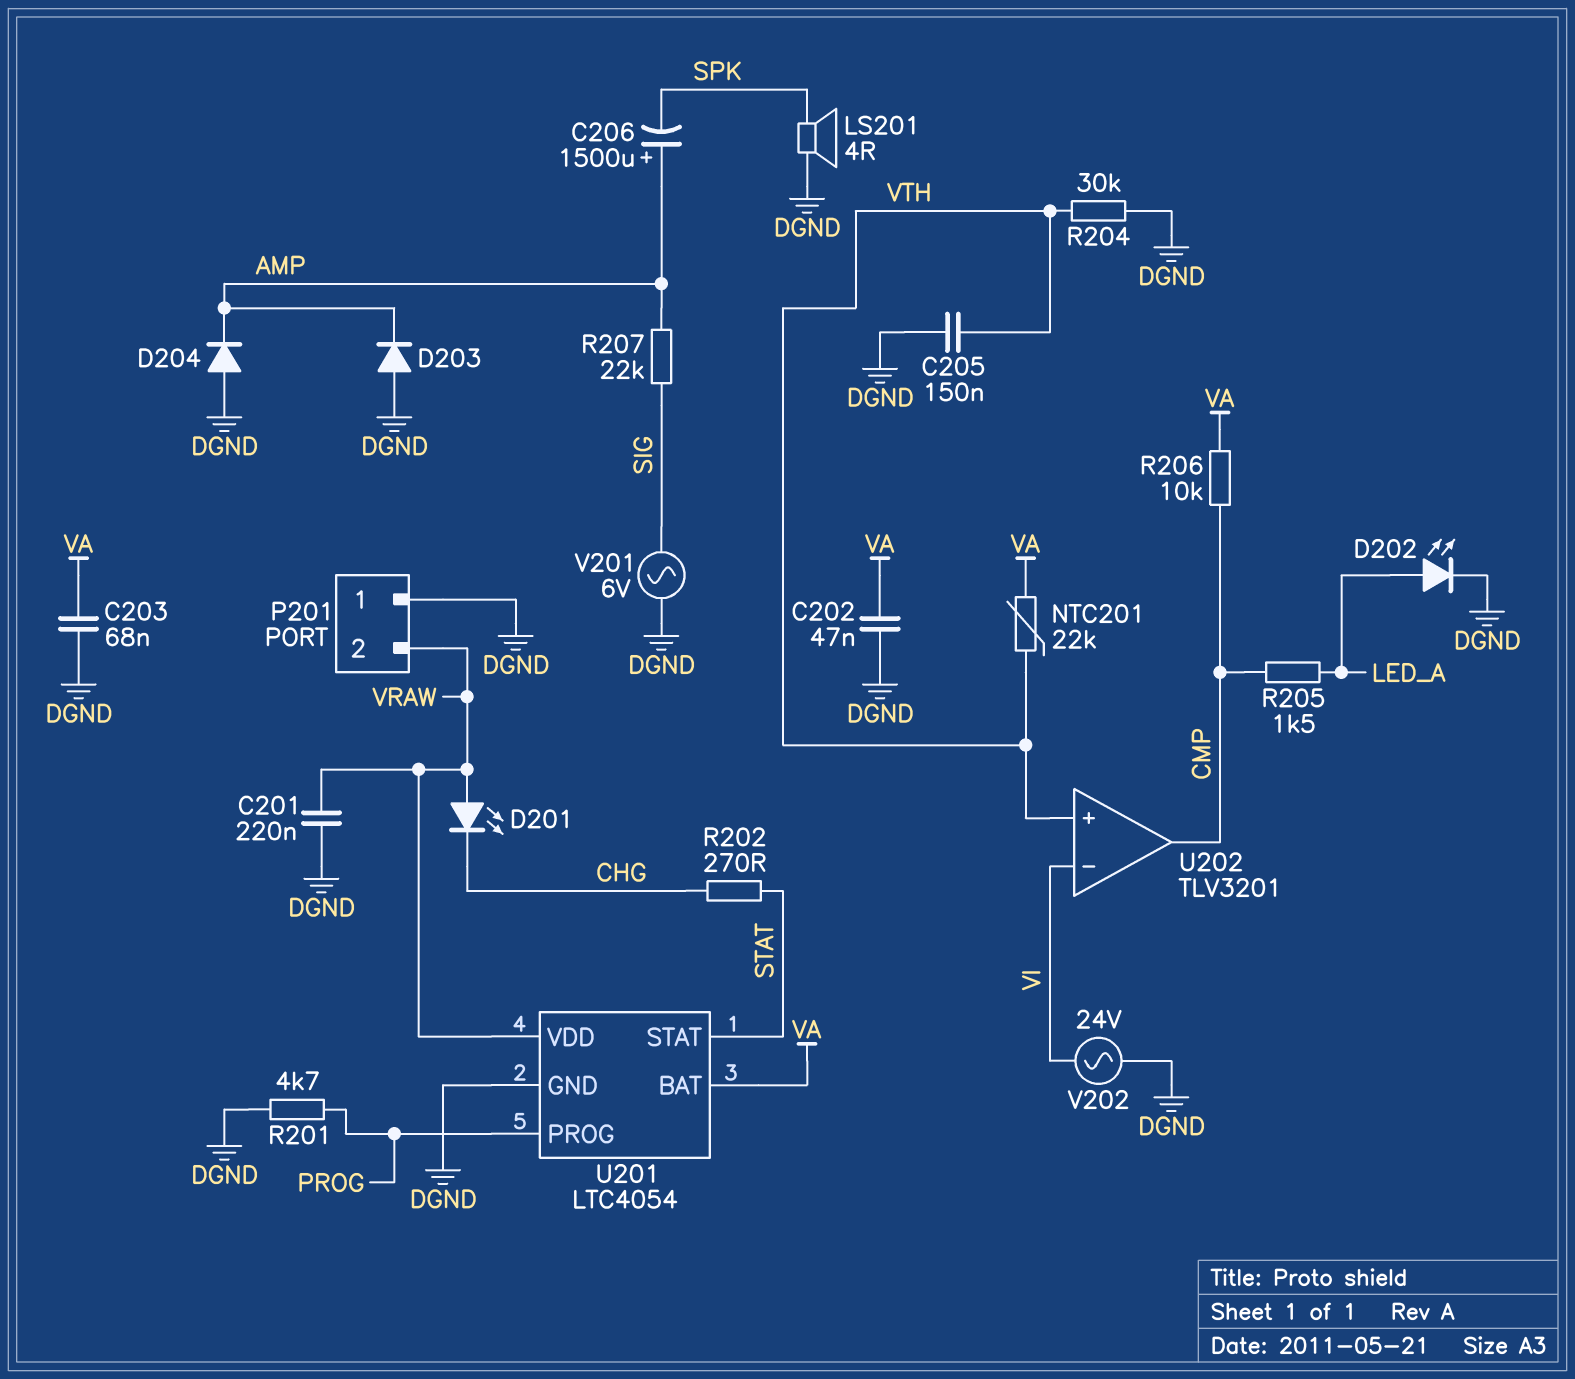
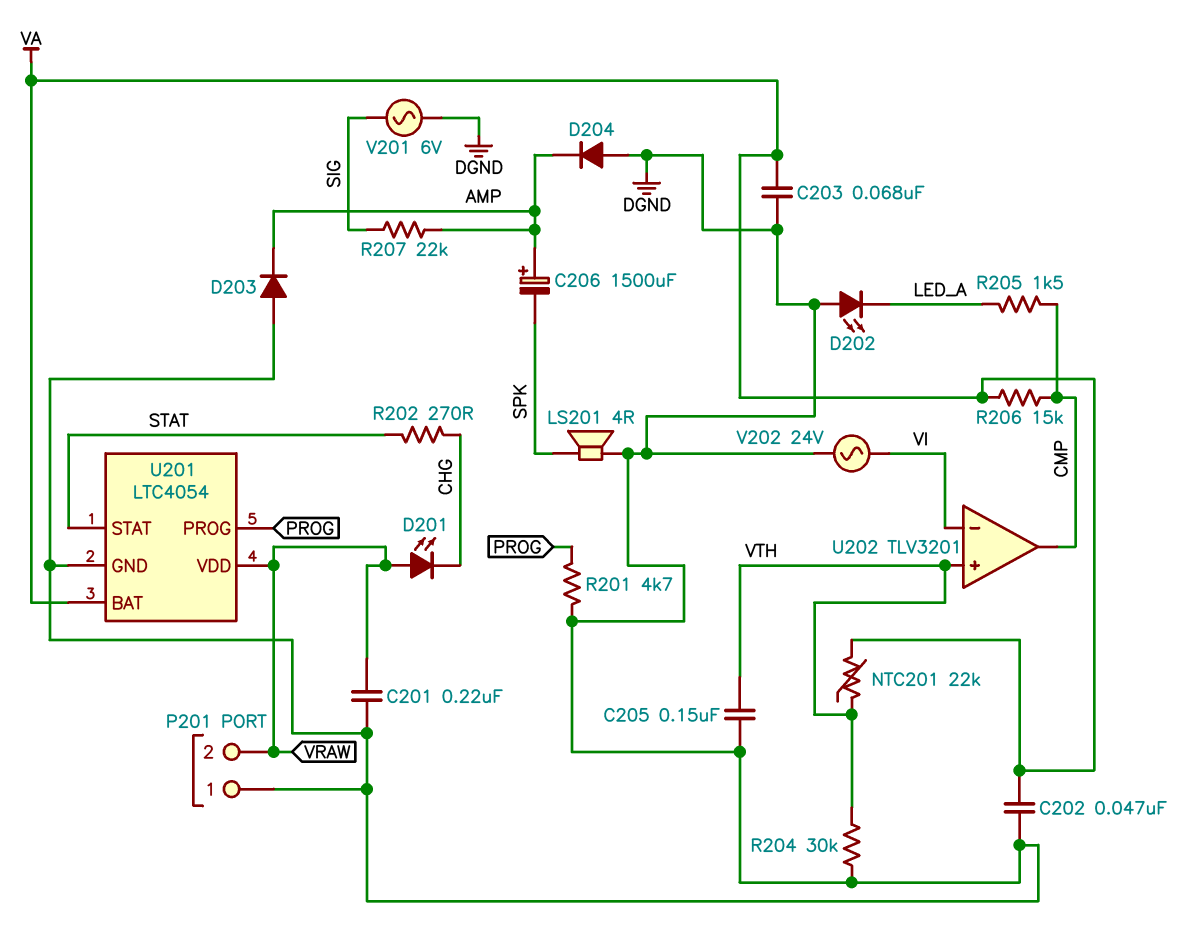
D202: LED (A LED_A, K DGND) -> LED (A DGND, K LED_A)
R206: 10k (CMP, VA) -> 15k (CMP, VA)

